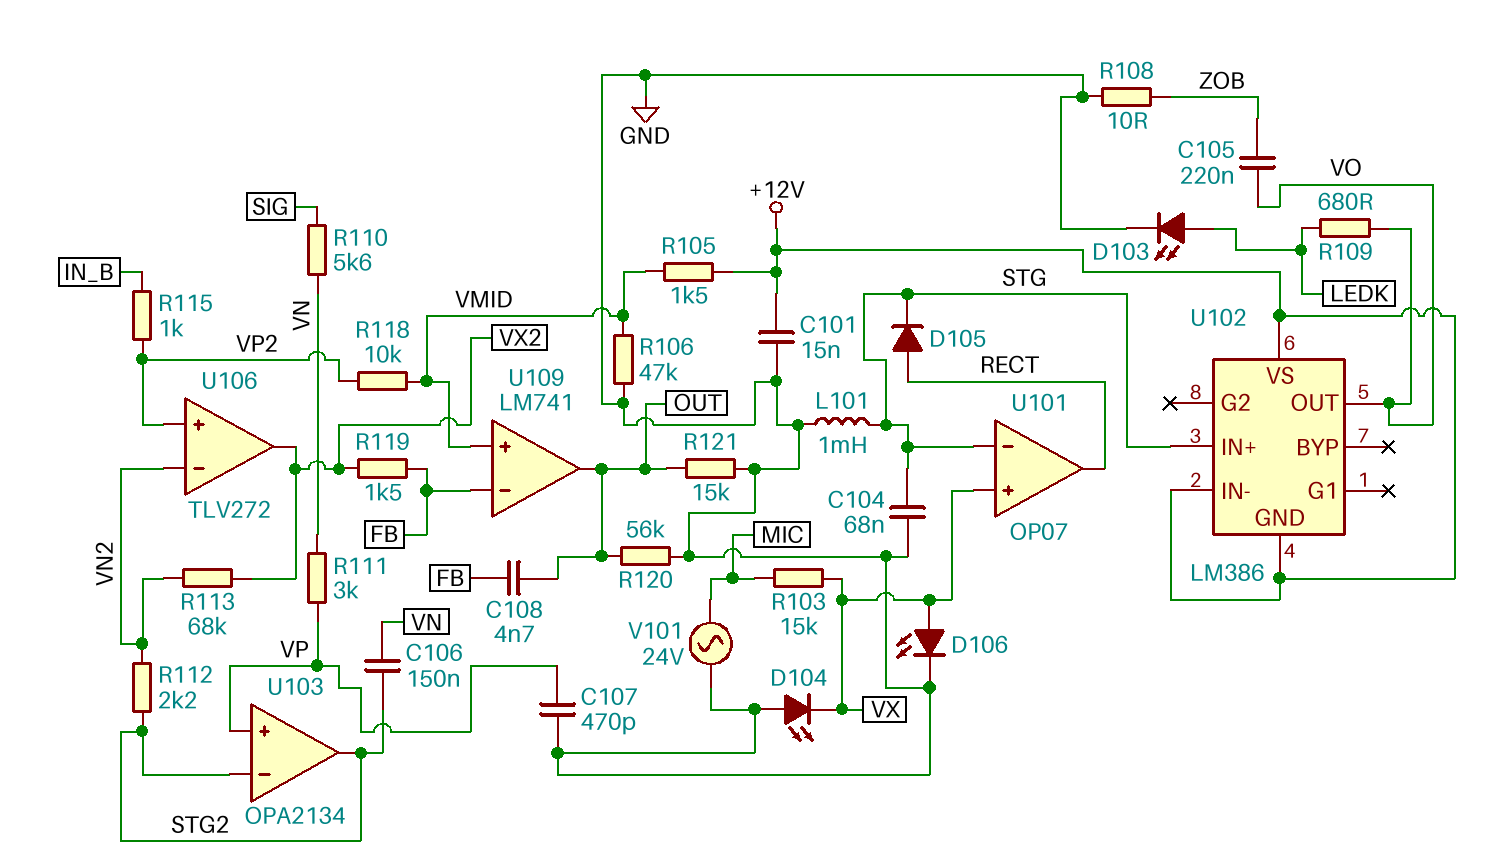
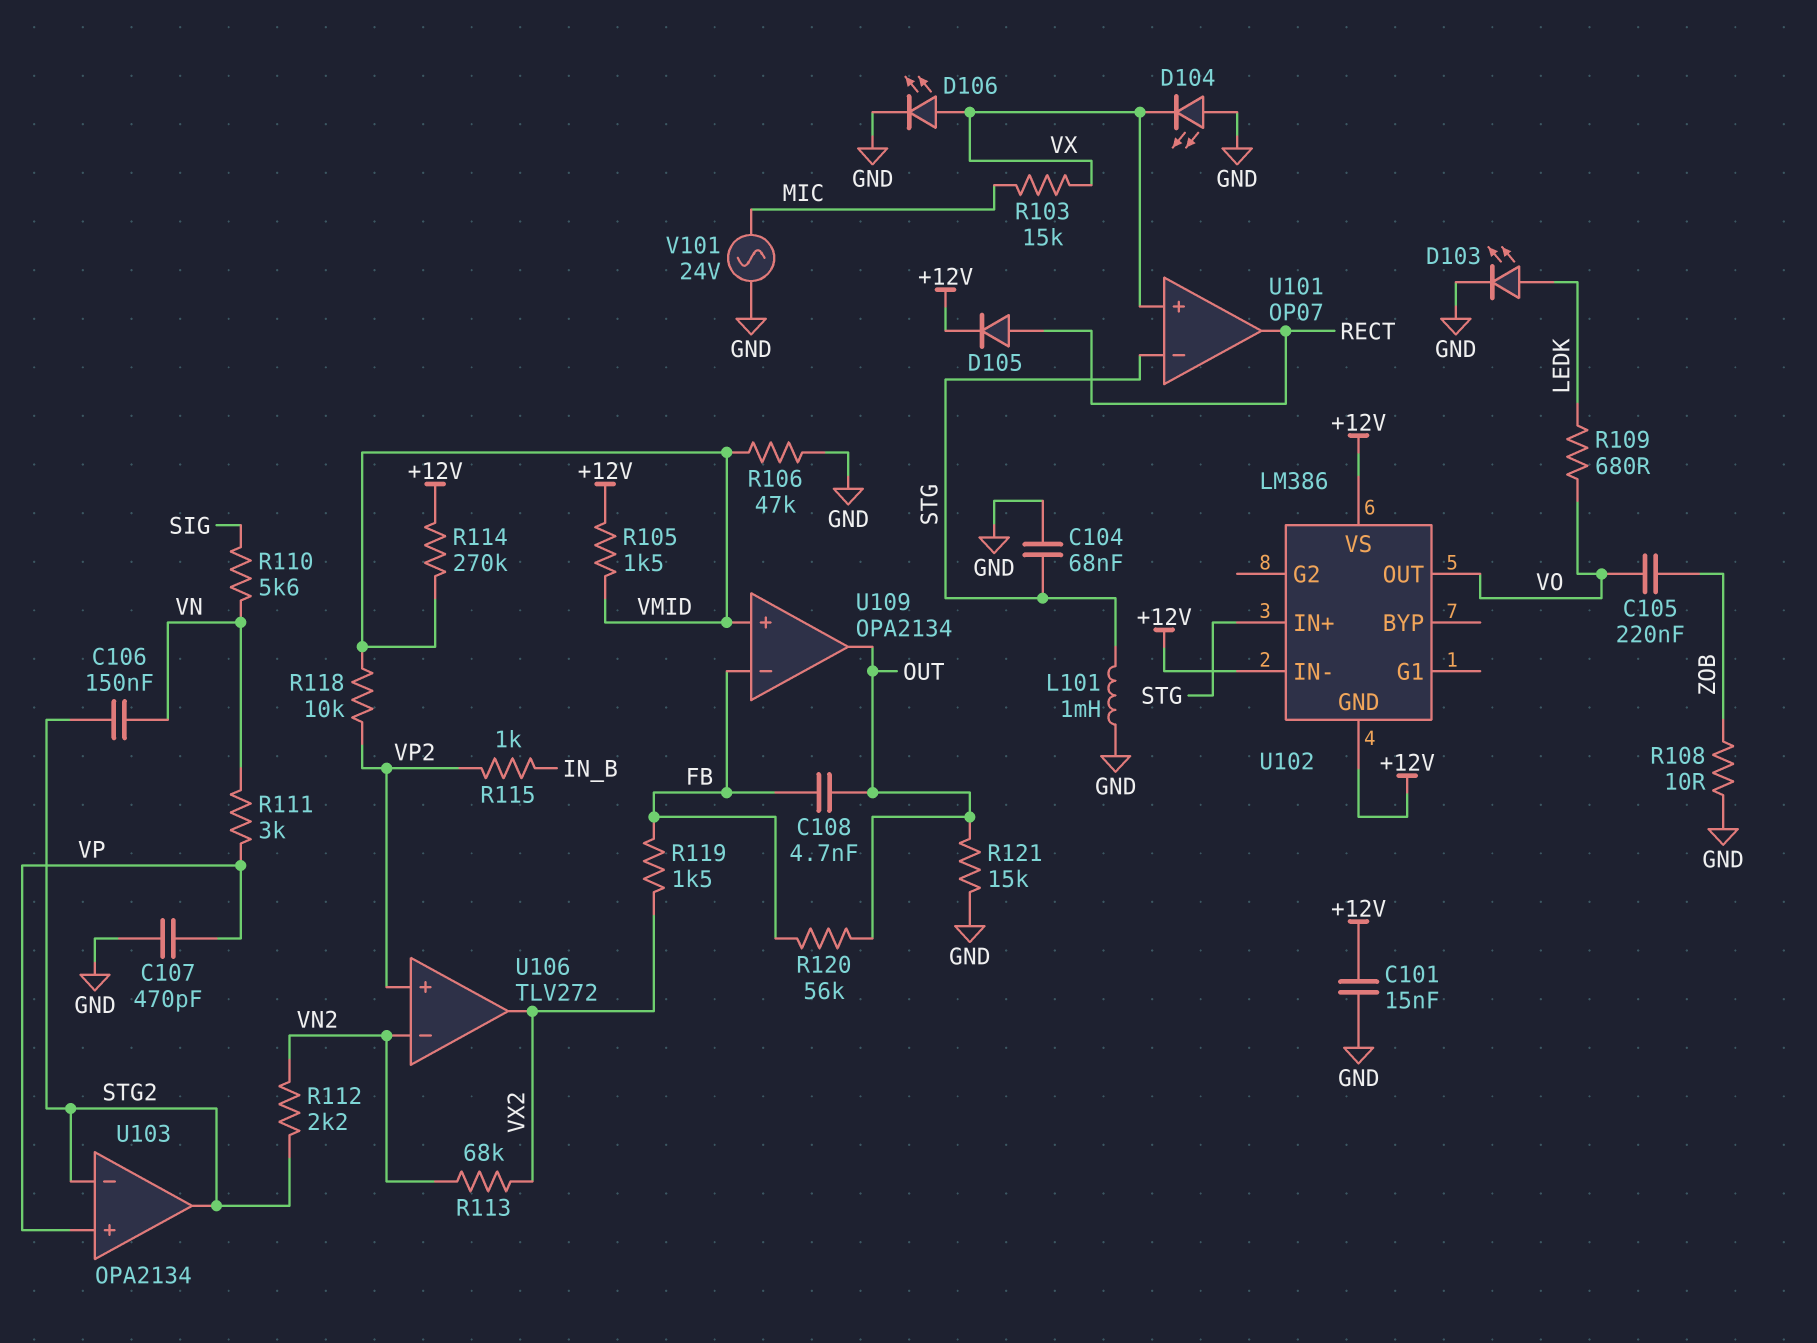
D105: diode (A RECT, K STG) -> diode (A RECT, K +12V)
R114: none -> 270k (+12V, VMID)
R120: 56k (GND, OUT) -> 56k (FB, OUT)
U109: LM741 -> OPA2134

